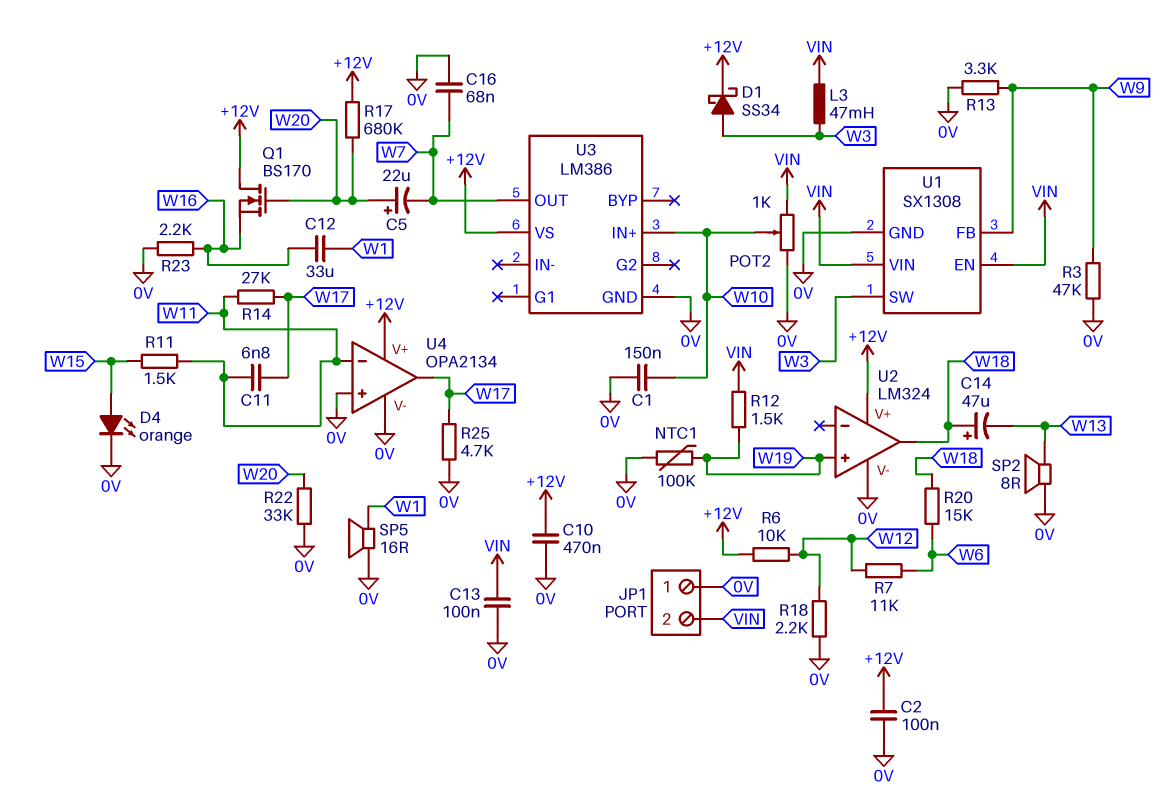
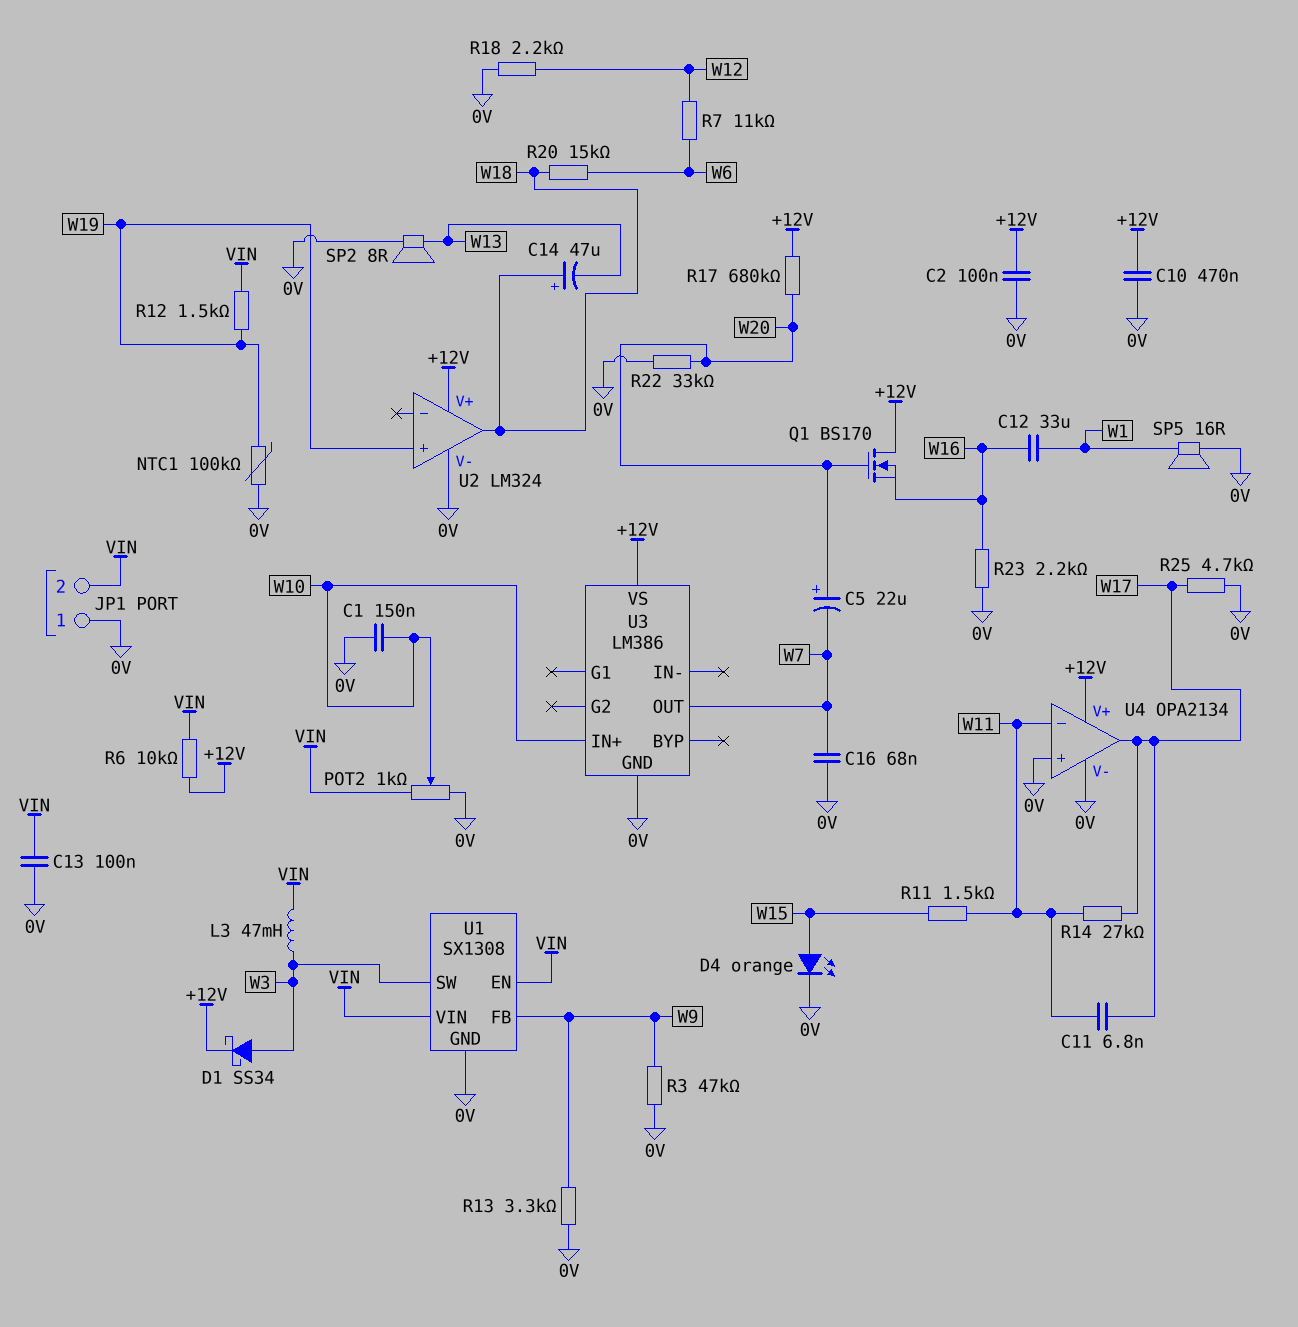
R6: 10k (+12V, W12) -> 10k (+12V, VIN)

